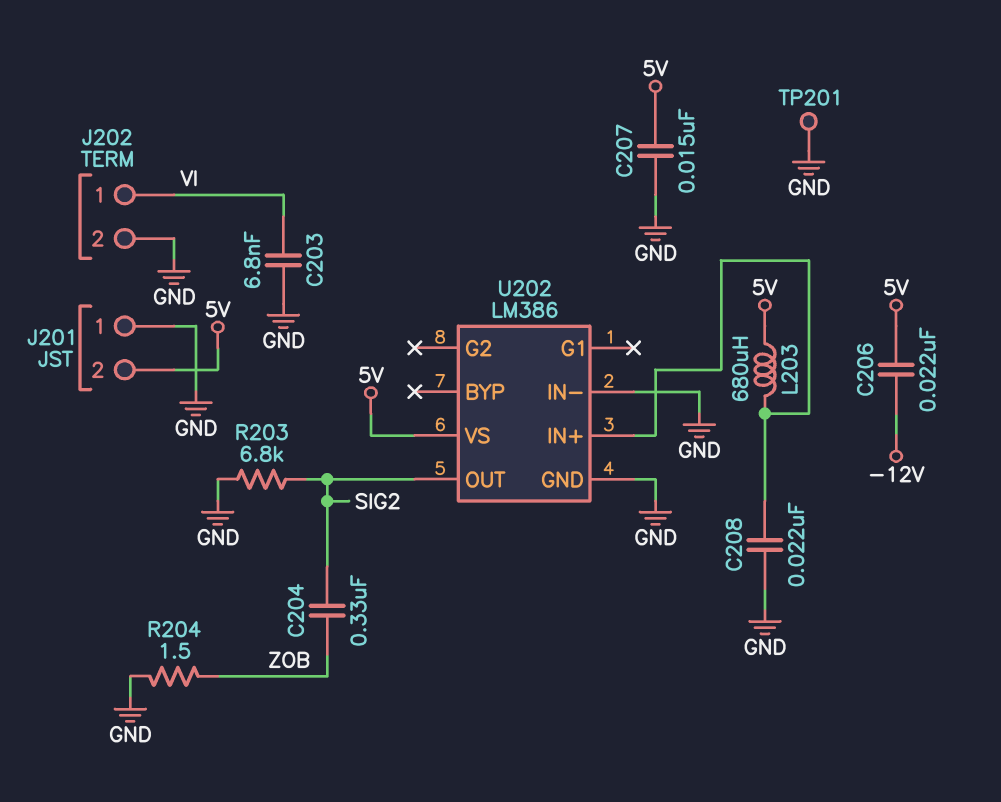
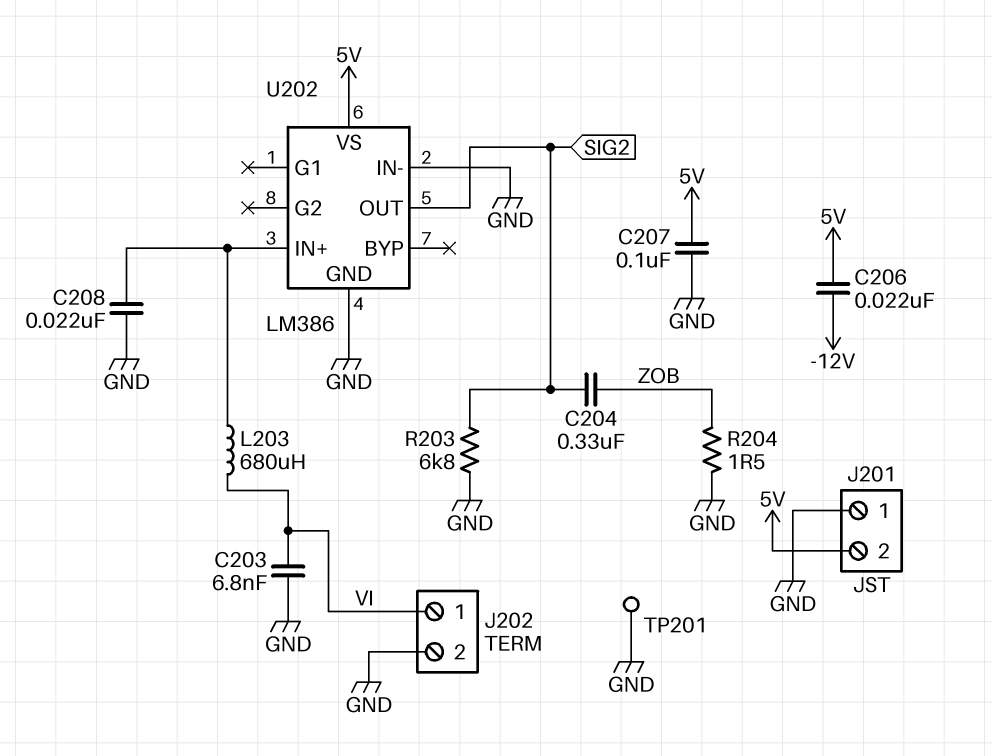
C207: 15nF (5V, GND) -> 100nF (5V, GND)
L203: 680uH (5V, U202/IN+) -> 680uH (U202/IN+, VI)

